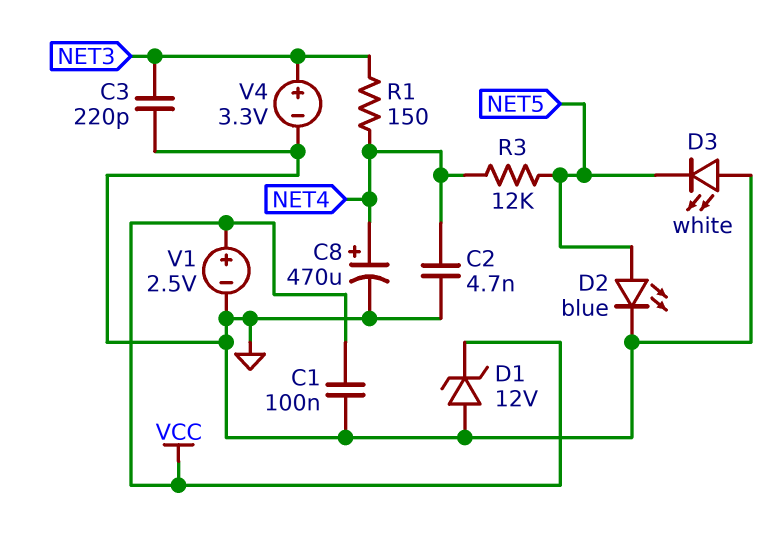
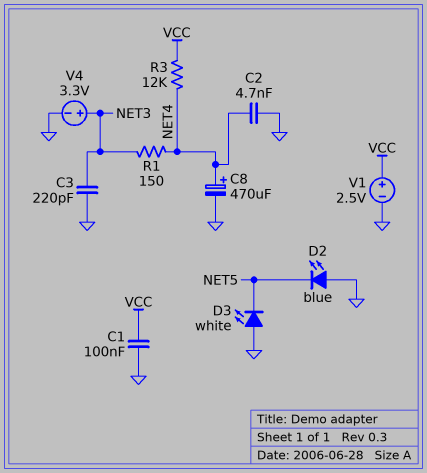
D1: zener 12V (A GND, K VCC) -> none
D2: LED blue (A NET5, K GND) -> LED blue (A GND, K NET5)
R3: 12k (NET4, NET5) -> 12k (NET4, VCC)

